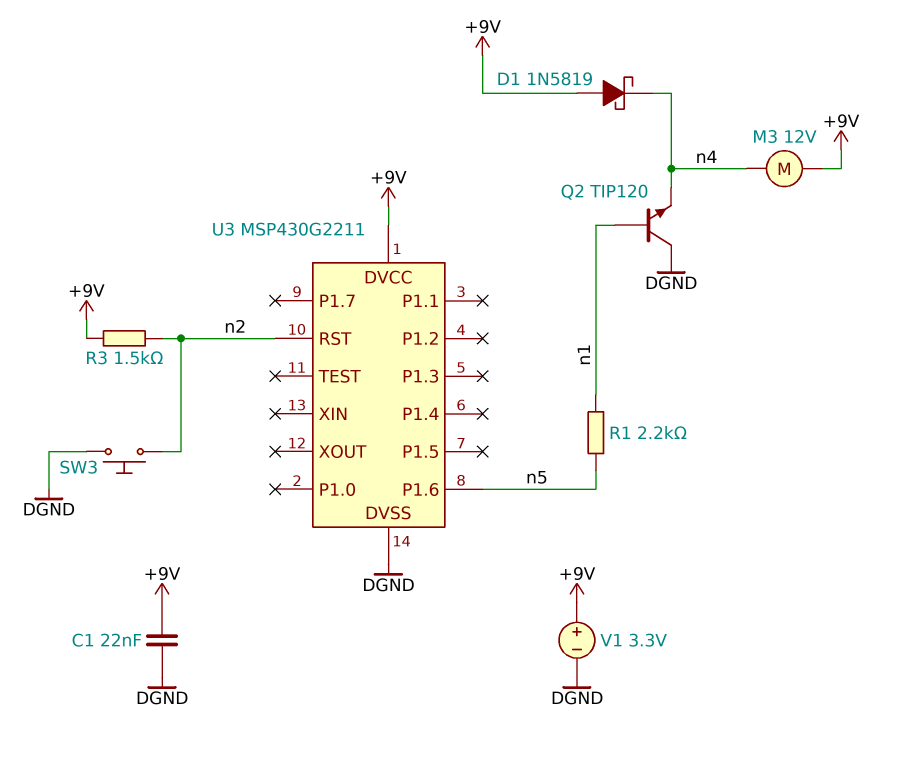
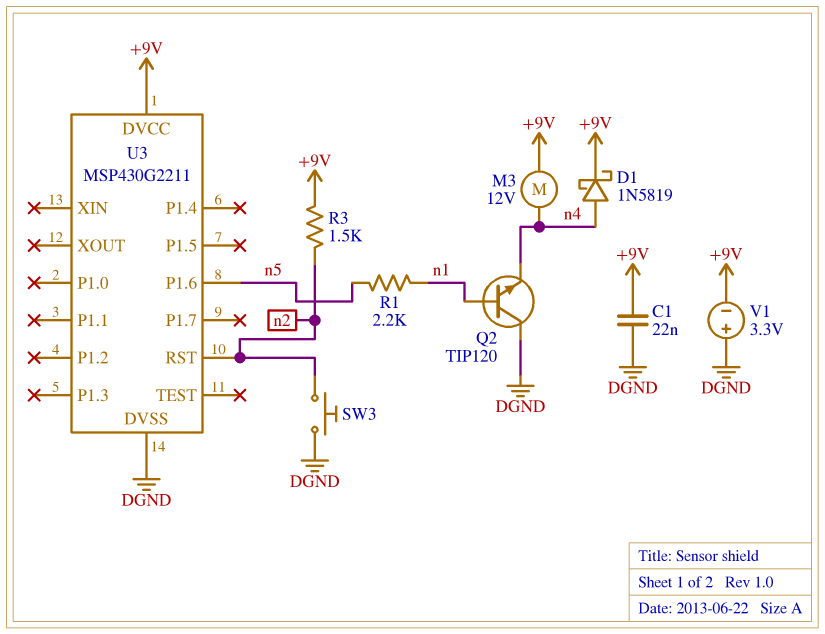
D1: schottky 1N5819 (A +9V, K n4) -> schottky 1N5819 (A n4, K +9V)
V1: 3.3V (plus +9V, minus DGND) -> 3.3V (plus DGND, minus +9V)

